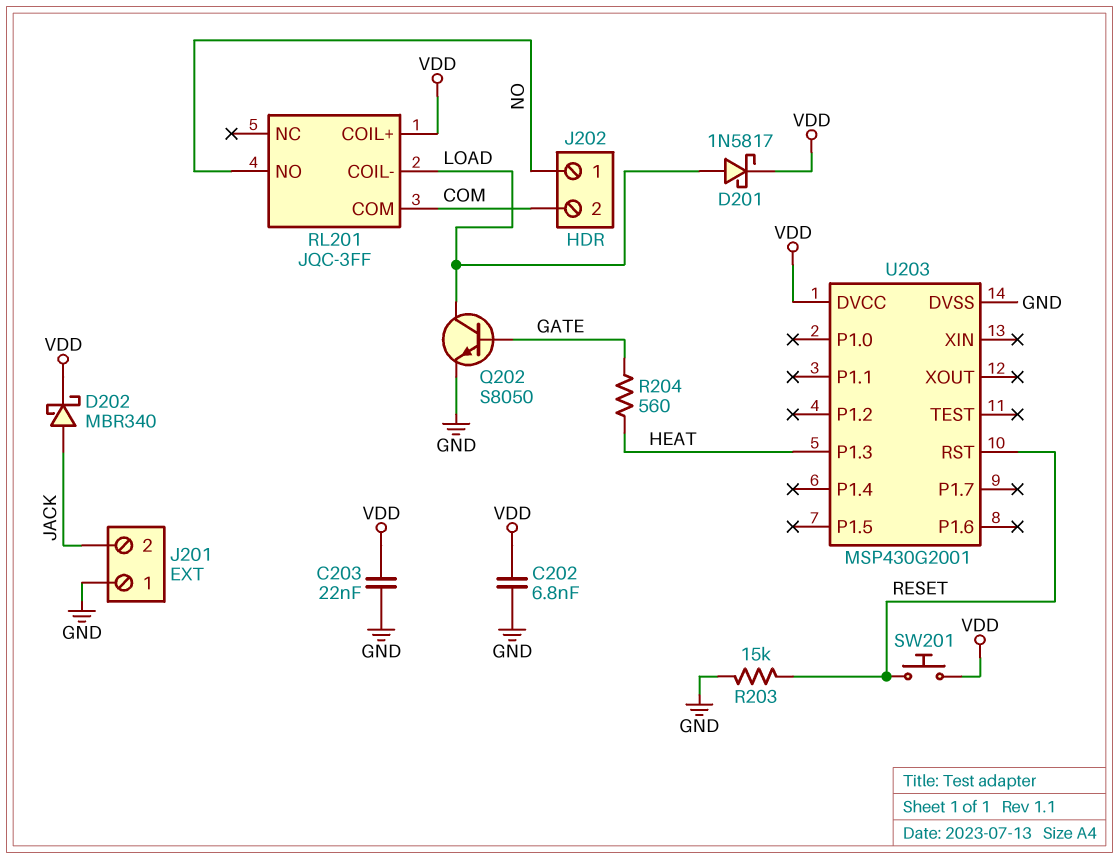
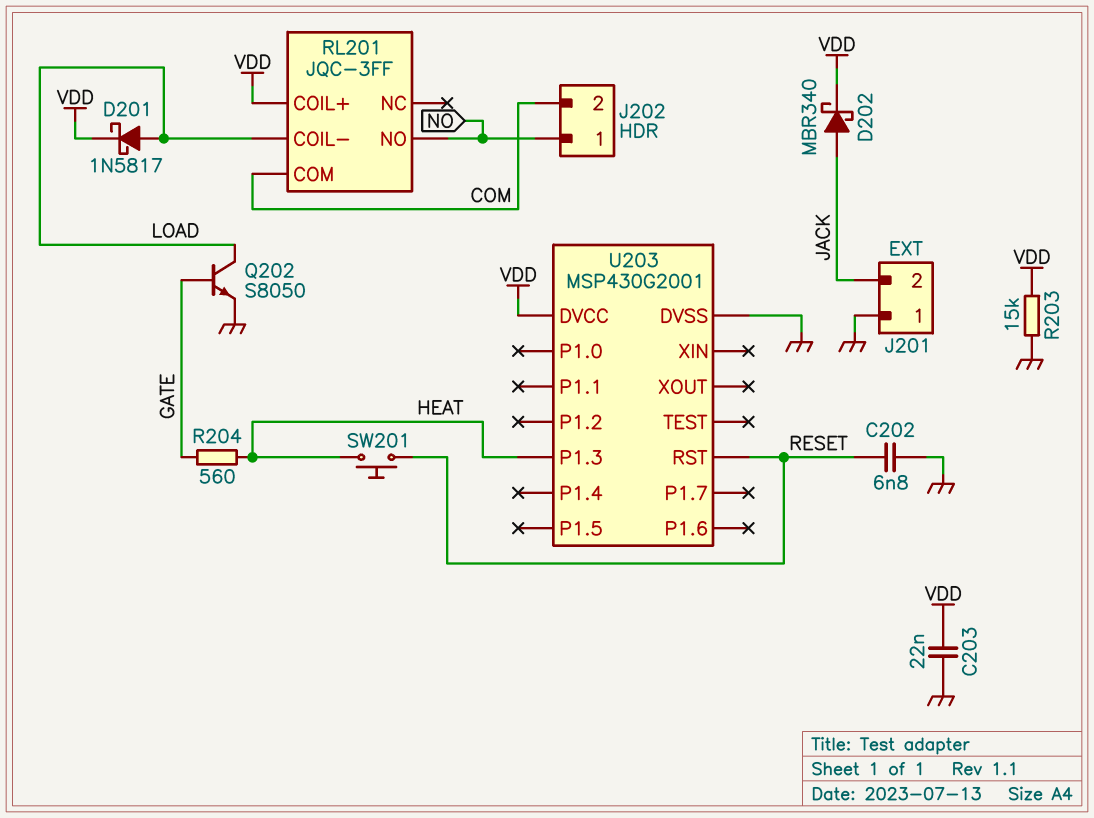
C202: 6.8nF (GND, VDD) -> 6.8nF (GND, RESET)
R203: 15k (GND, RESET) -> 15k (GND, VDD)
SW201: button (RESET, VDD) -> button (HEAT, RESET)

